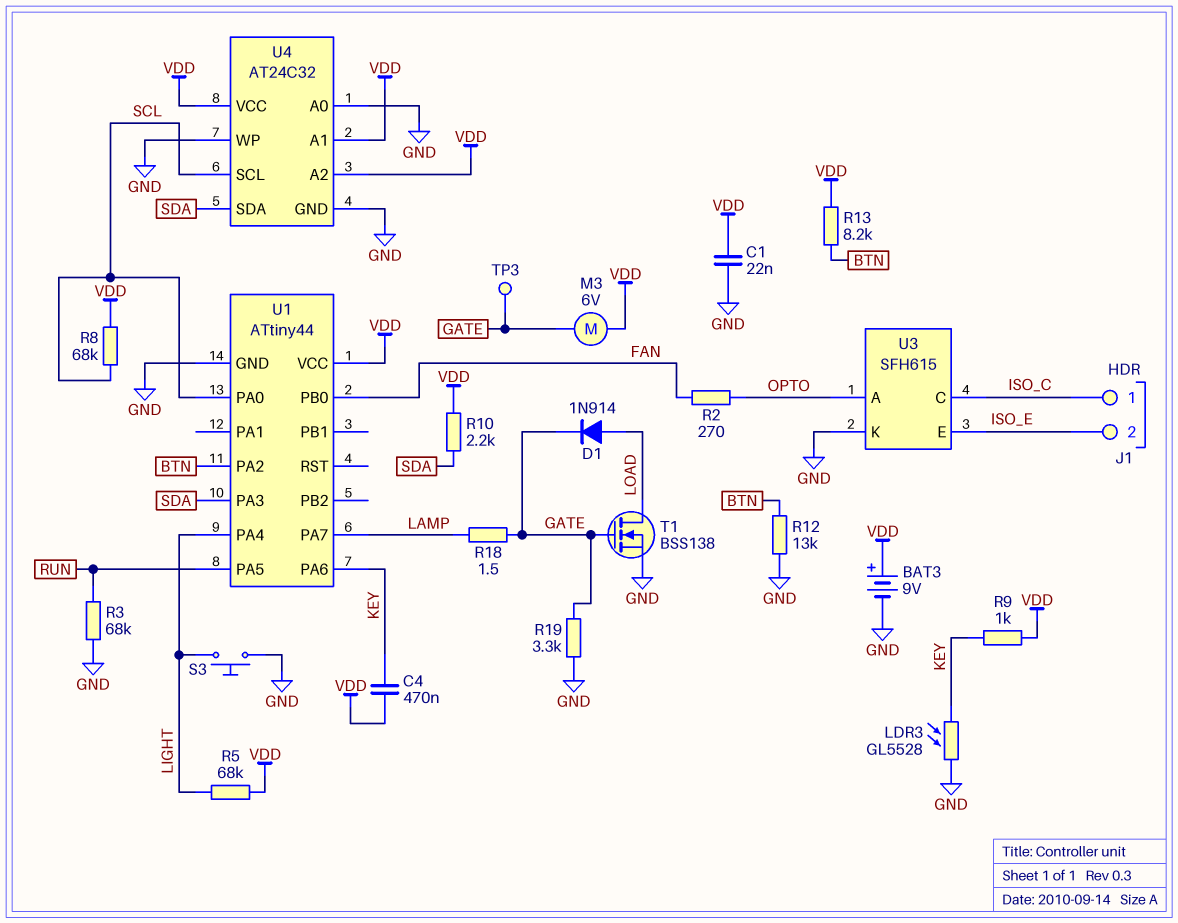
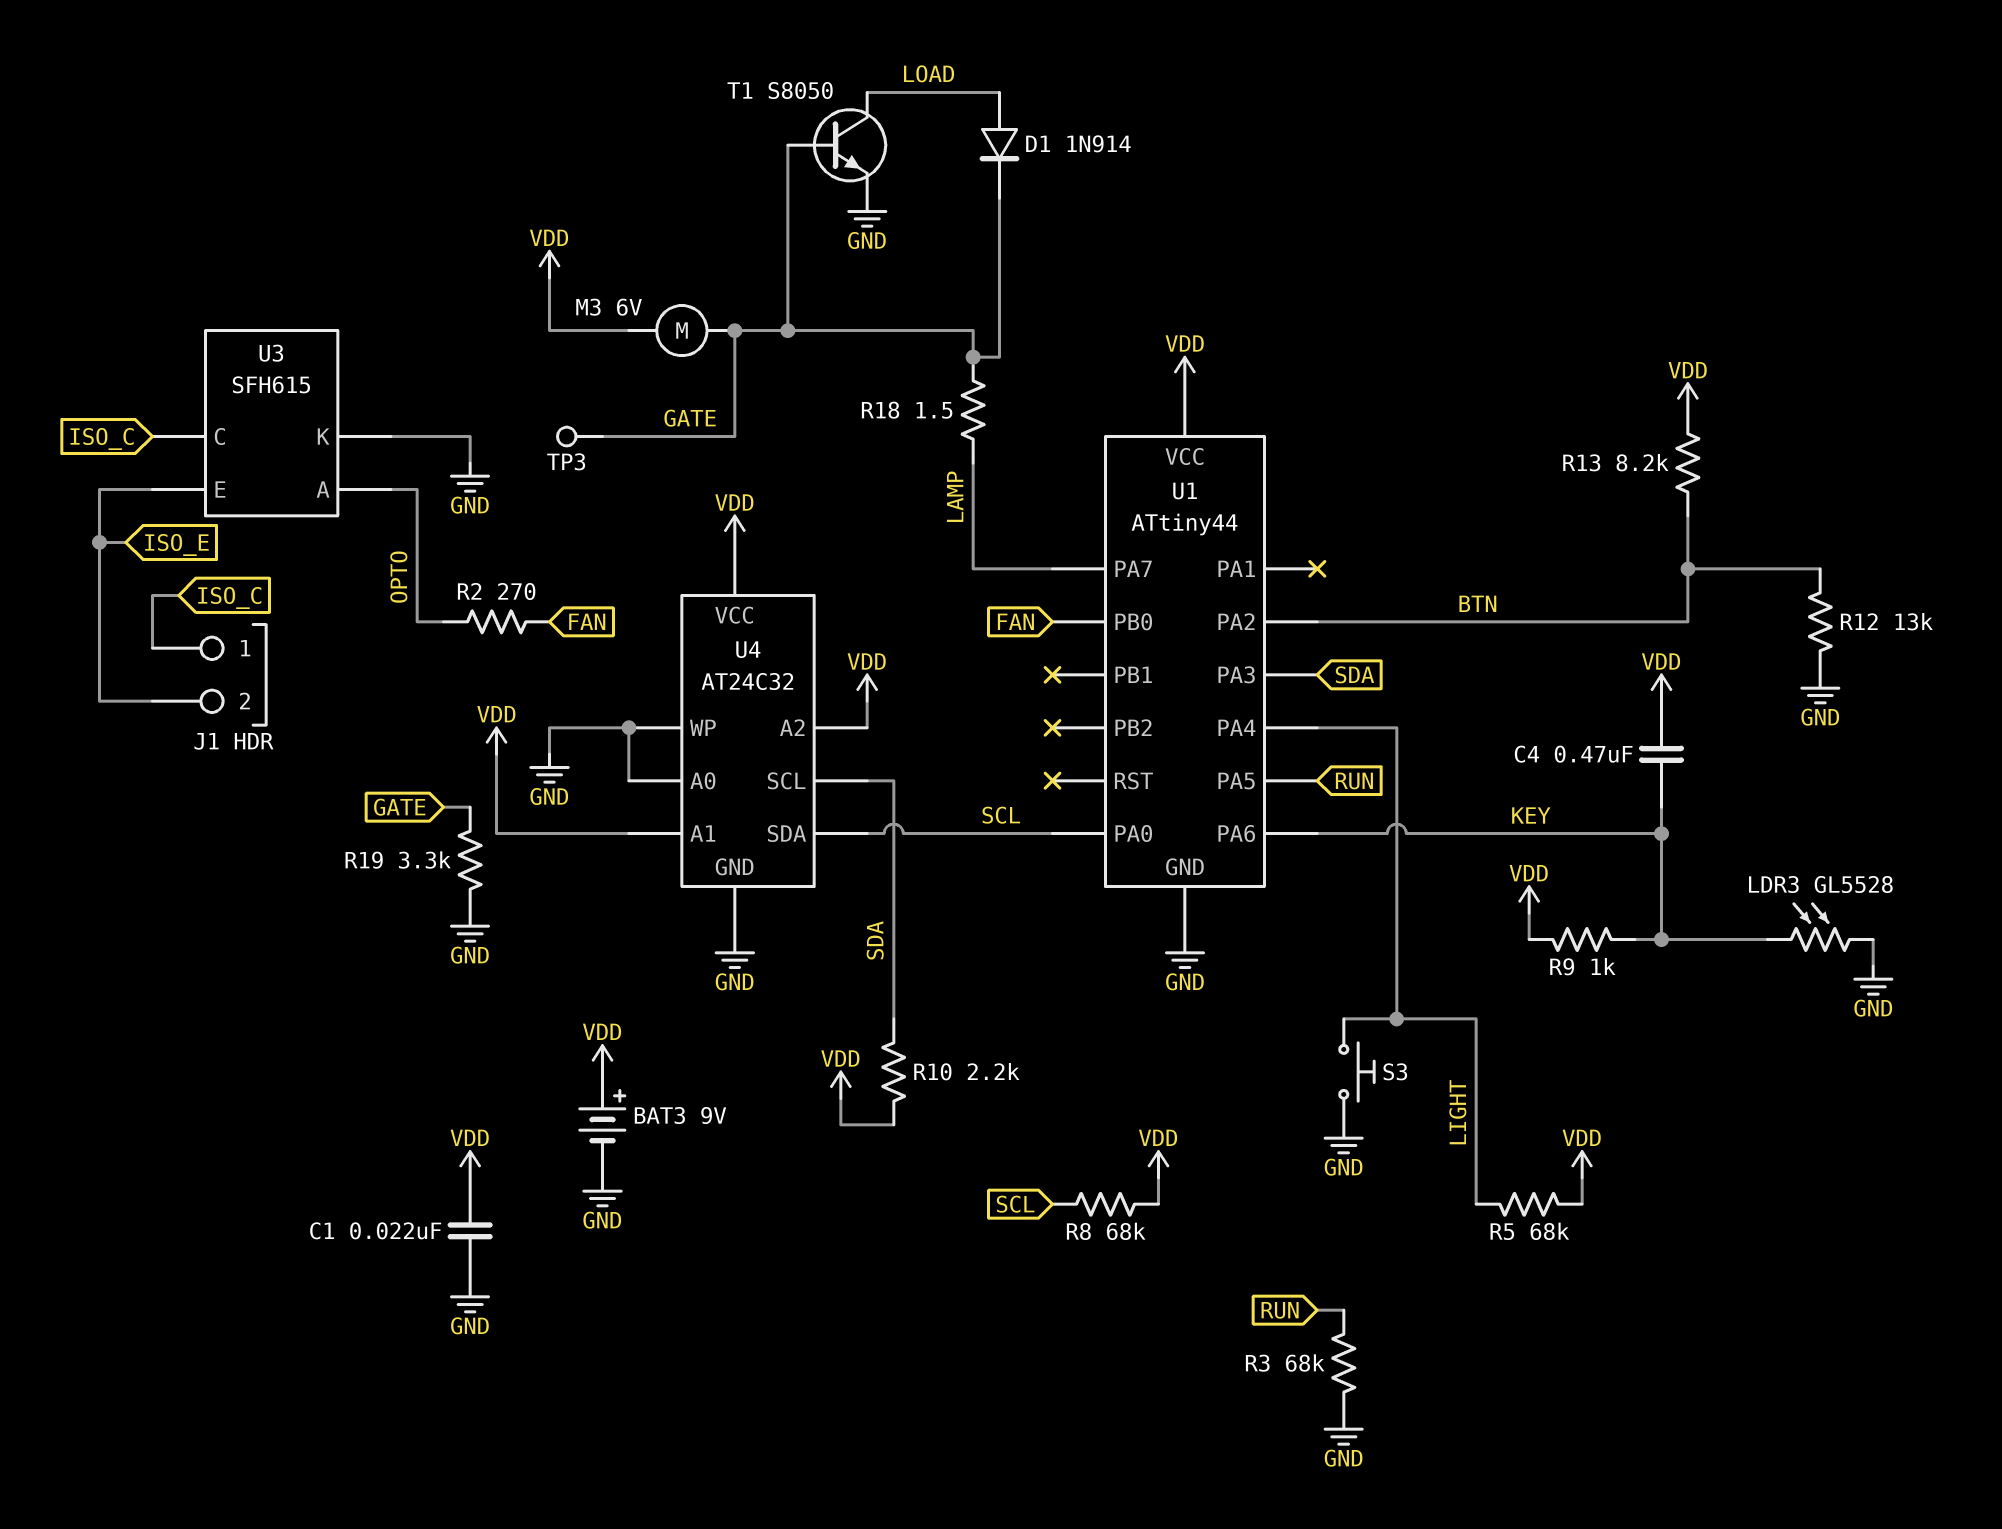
T1: NMOS BSS138 (G GATE, D LOAD, S GND) -> NPN S8050 (B GATE, C LOAD, E GND)
U4 pin SCL: SCL -> SDA
U4 pin SDA: SDA -> SCL

